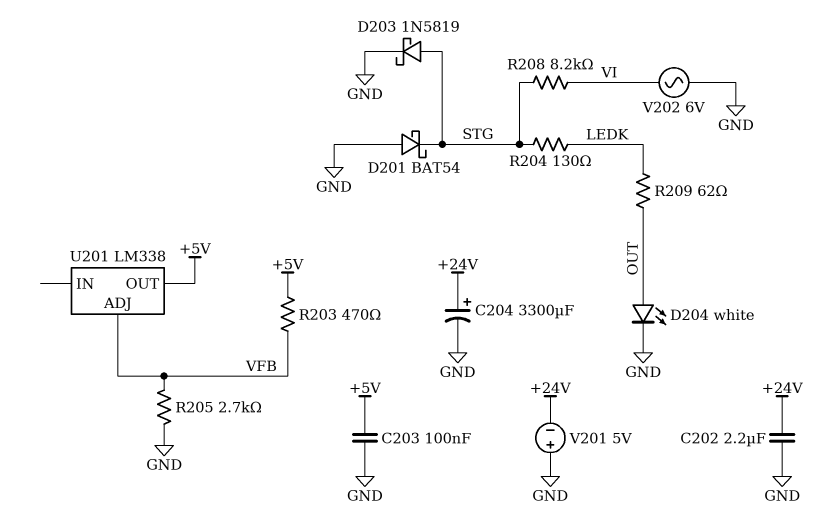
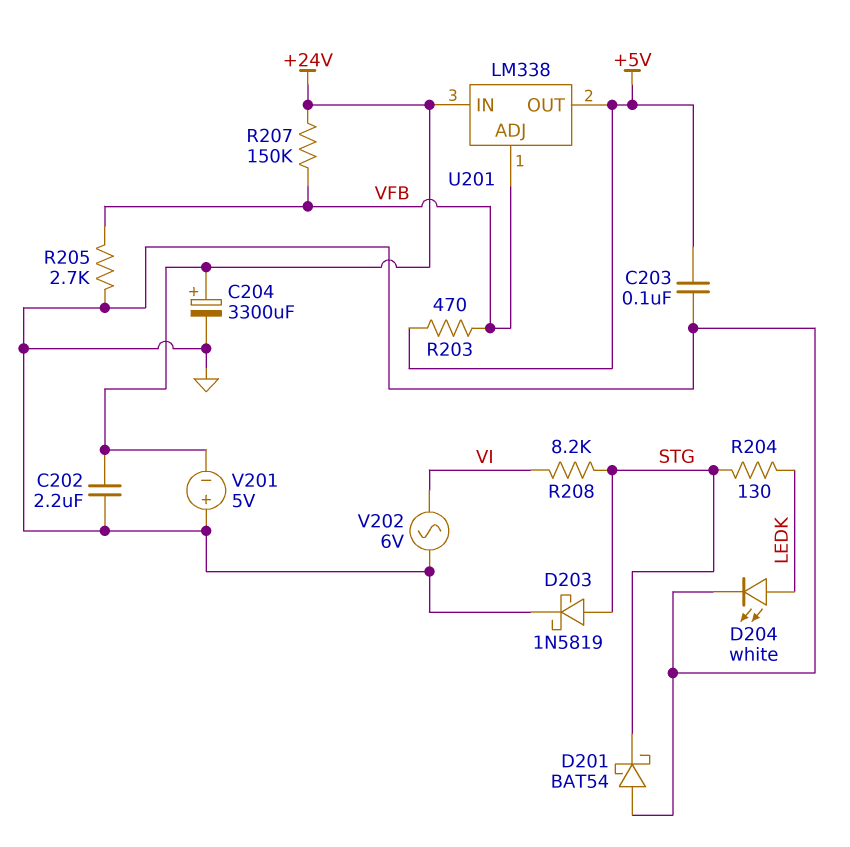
D204: LED white (A OUT, K GND) -> LED white (A LEDK, K GND)
R207: none -> 150k (+24V, VFB)
R209: 62 (LEDK, OUT) -> none
U201 pin IN: none -> +24V

